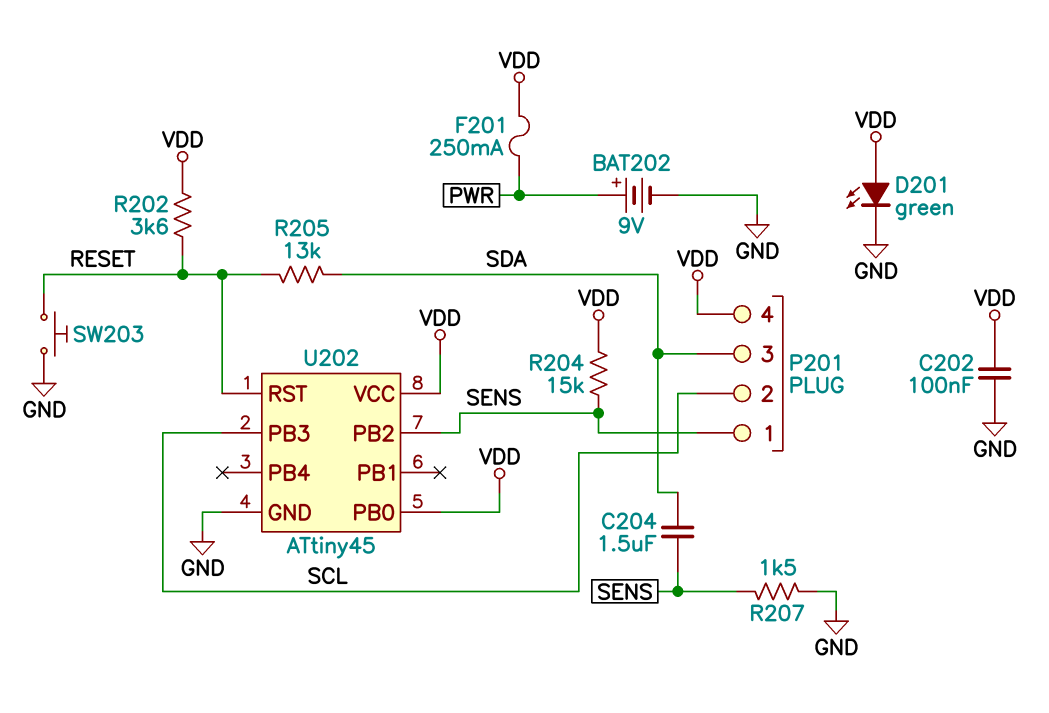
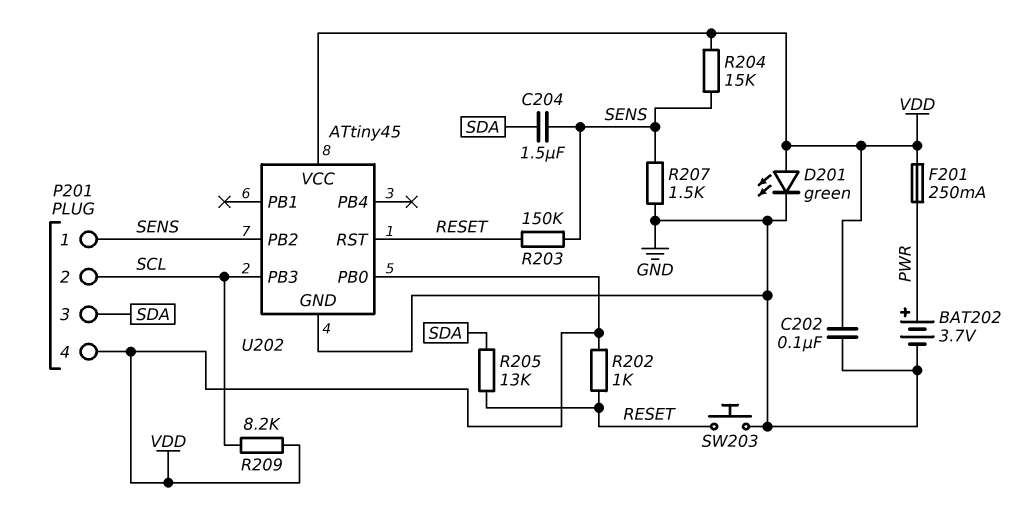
BAT202: 9V (plus PWR, minus GND) -> 3.7V (plus PWR, minus GND)
R202: 3.6k (RESET, VDD) -> 1k (RESET, VDD)
R203: none -> 150k (RESET, SENS)
R209: none -> 8.2k (SCL, VDD)

